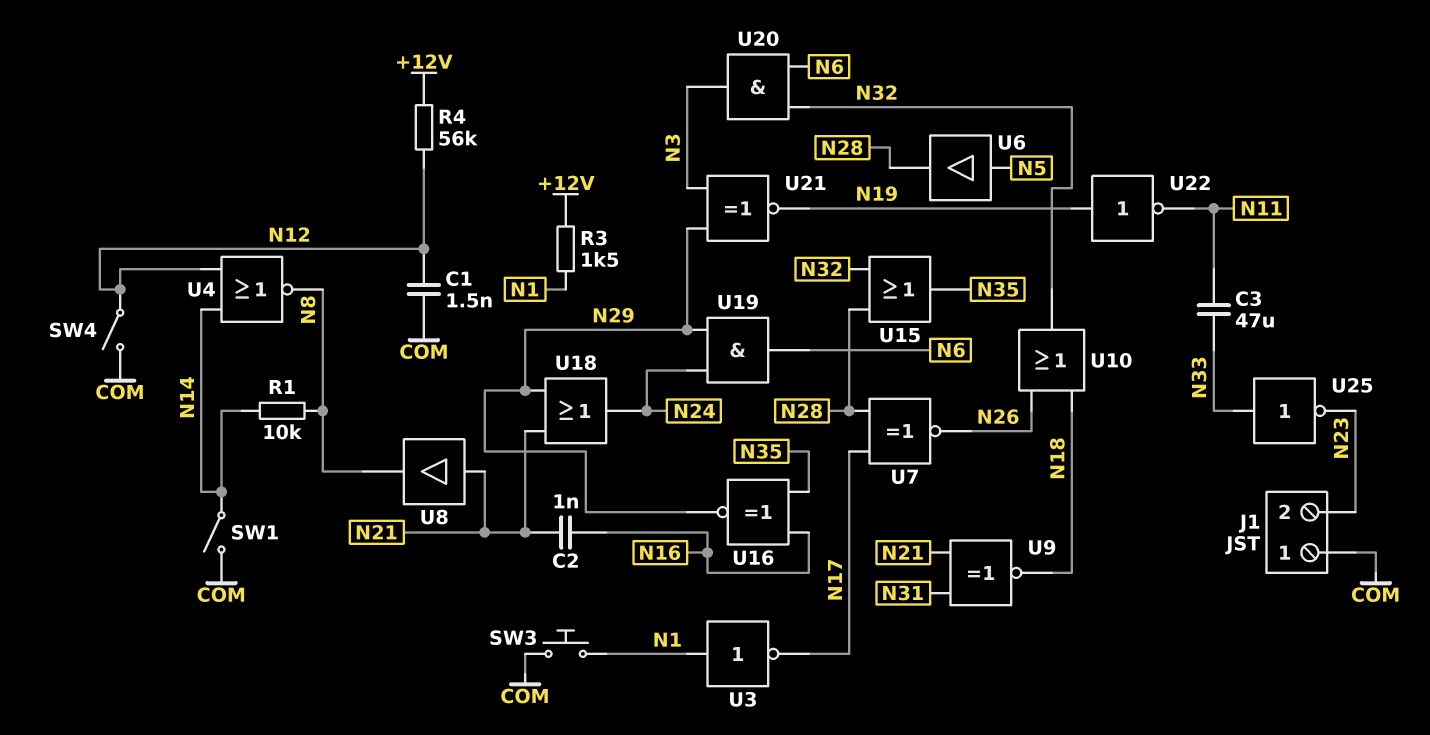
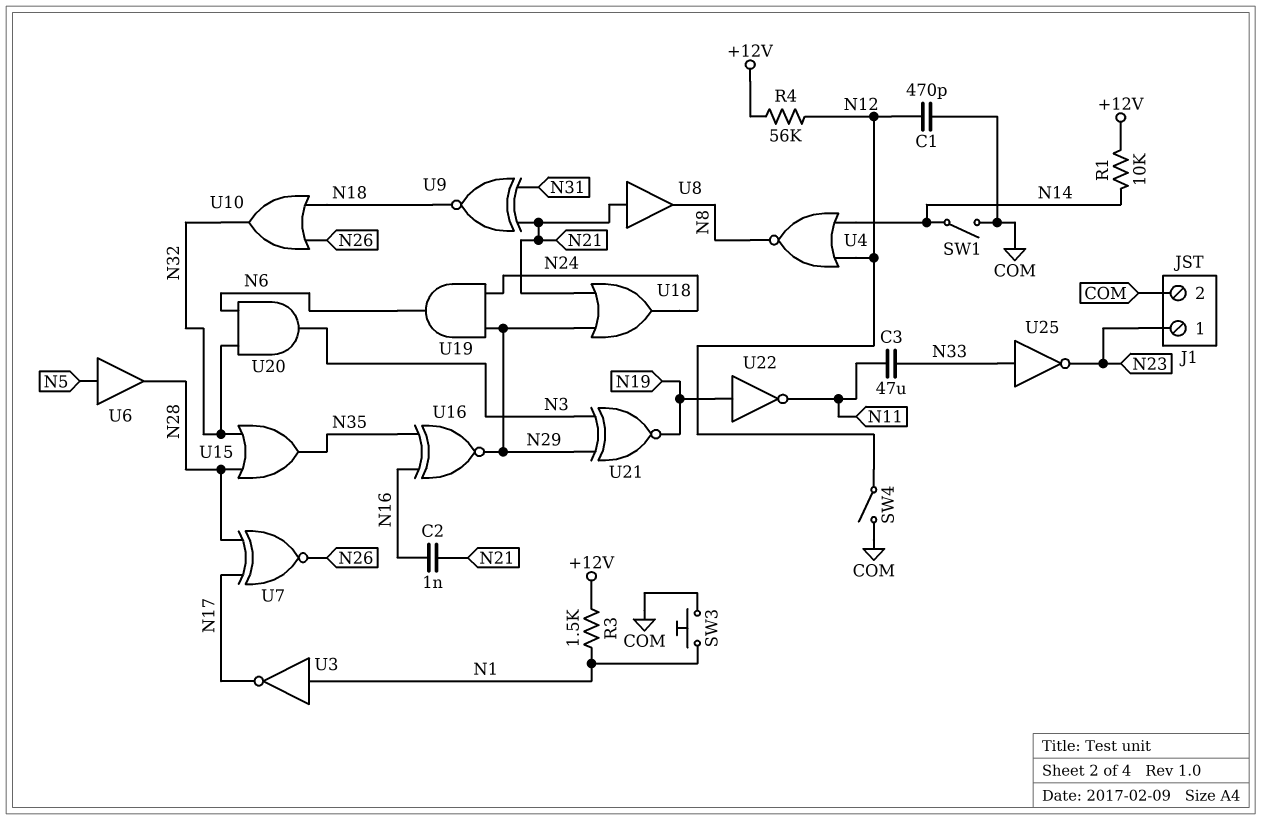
C1: 1.5nF (COM, N12) -> 470pF (COM, N12)
J1 pin 1: COM -> N23
J1 pin 2: N23 -> COM
R1: 10k (N8, N14) -> 10k (+12V, N14)

